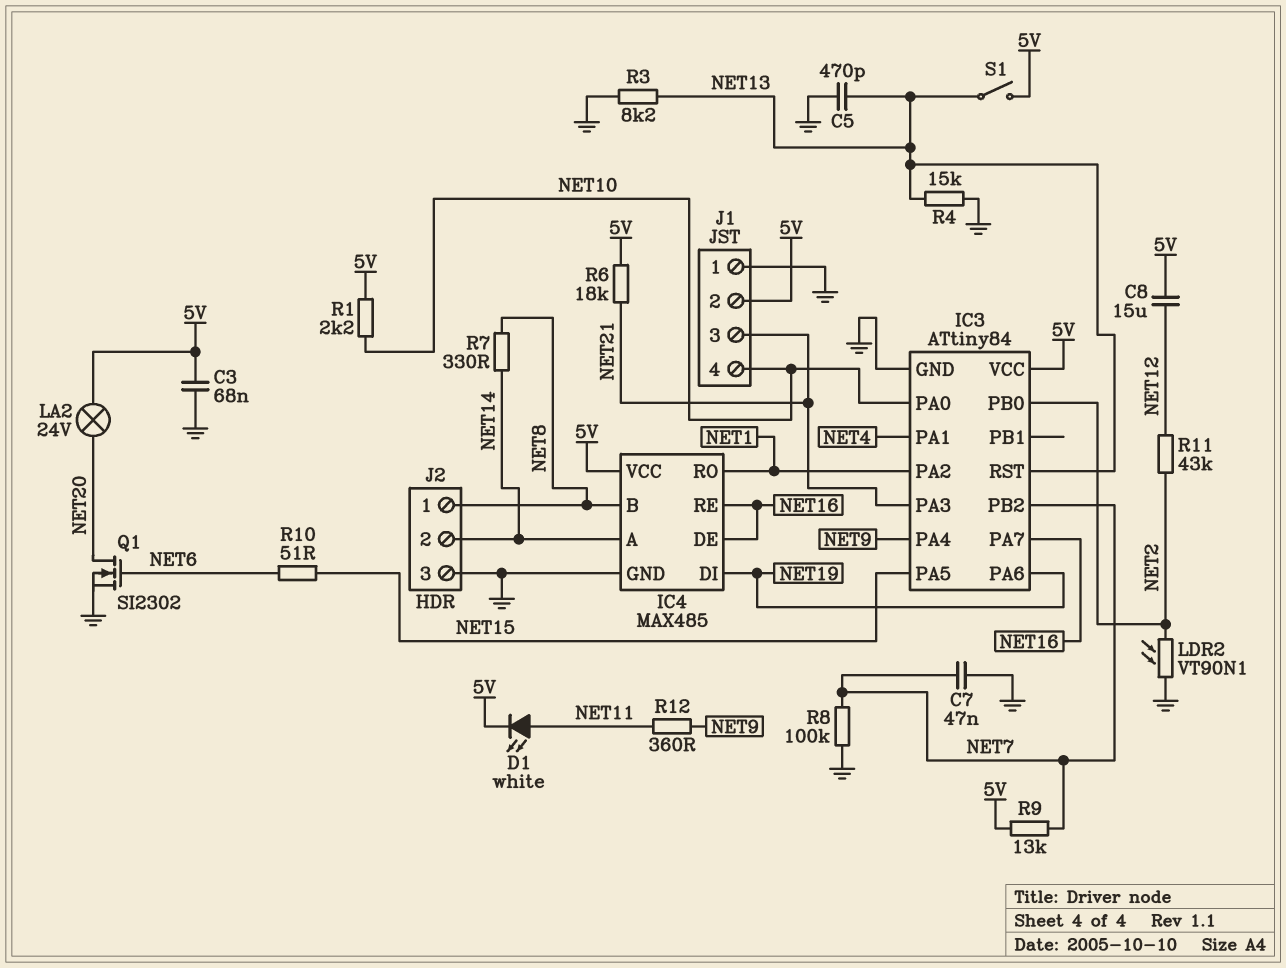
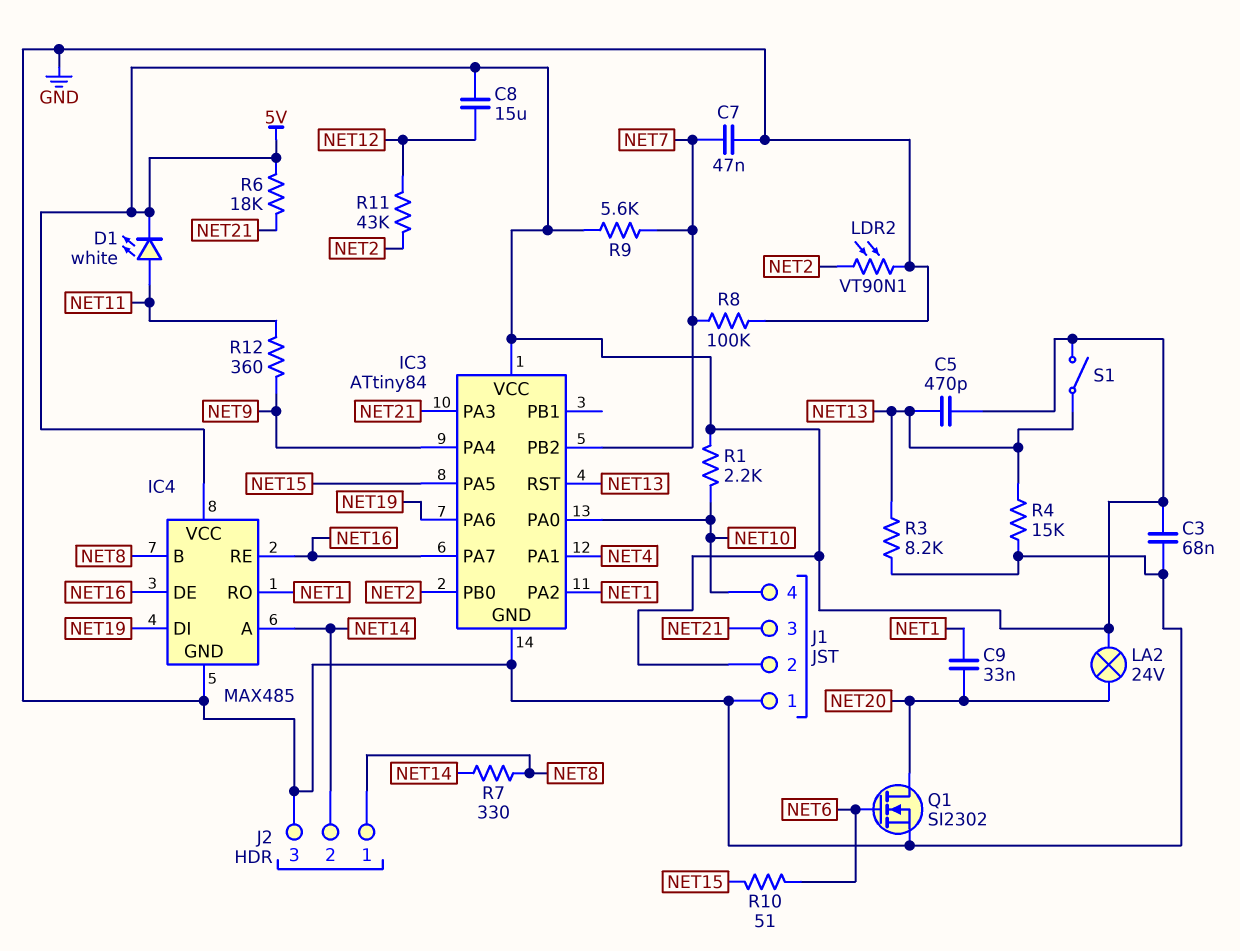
C5: 470pF (GND, NET13) -> 470pF (5V, NET13)
C9: none -> 33nF (NET1, NET20)
R9: 13k (5V, NET7) -> 5.6k (5V, NET7)

